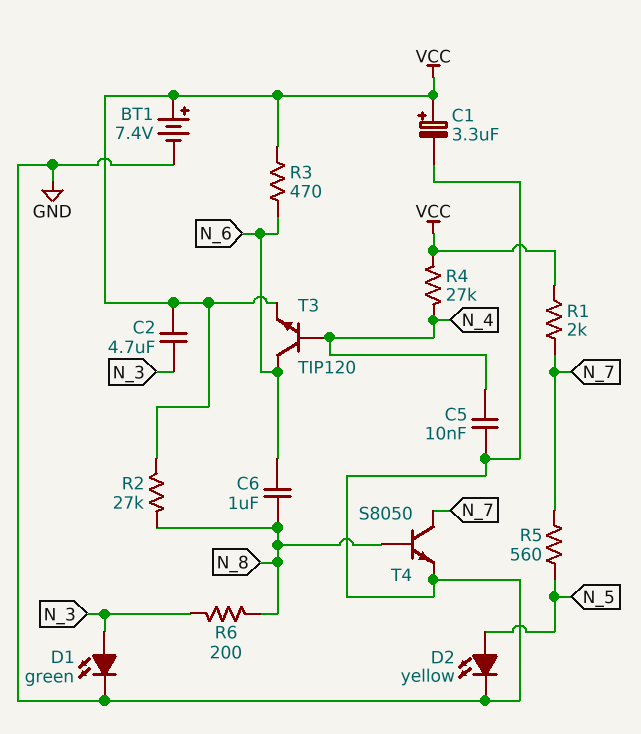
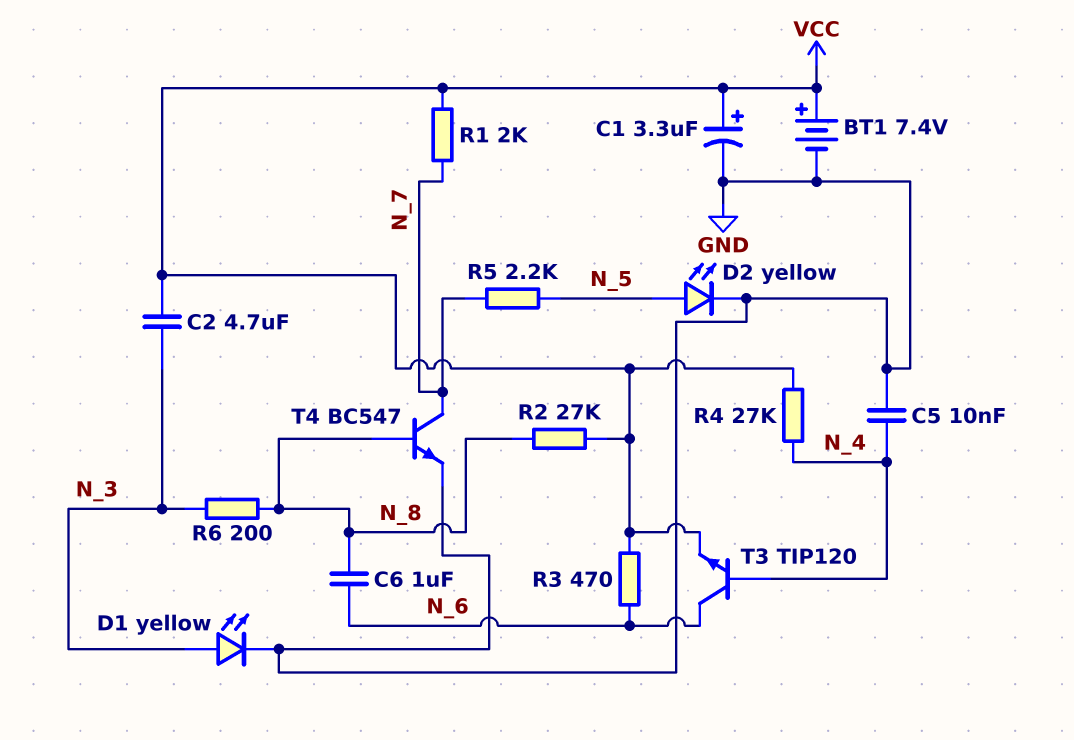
D1: LED green (A N_3, K GND) -> LED yellow (A N_3, K GND)
R5: 560 (N_5, N_7) -> 2.2k (N_5, N_7)
T4: NPN S8050 (B N_8, C N_7, E GND) -> NPN BC547 (B N_8, C N_7, E GND)

